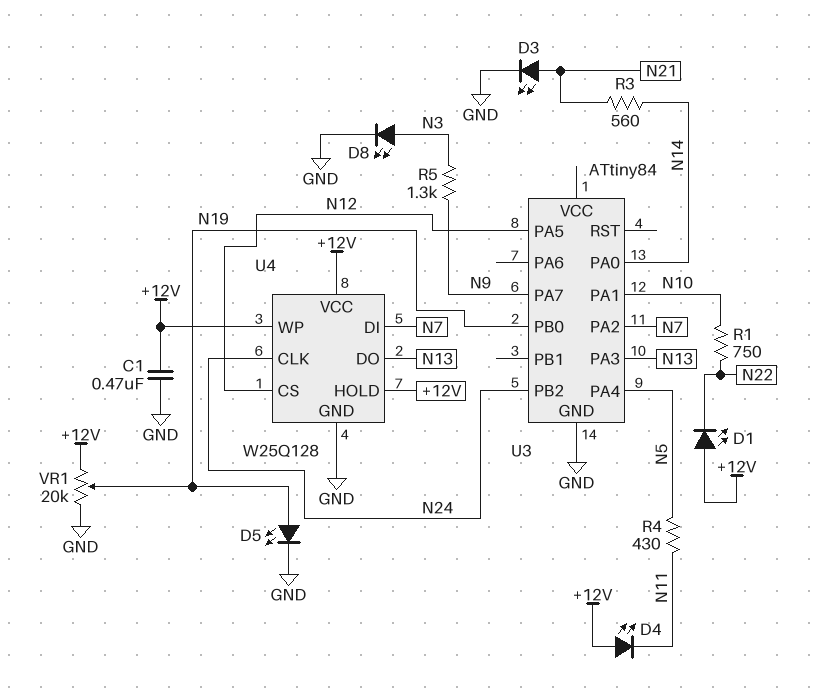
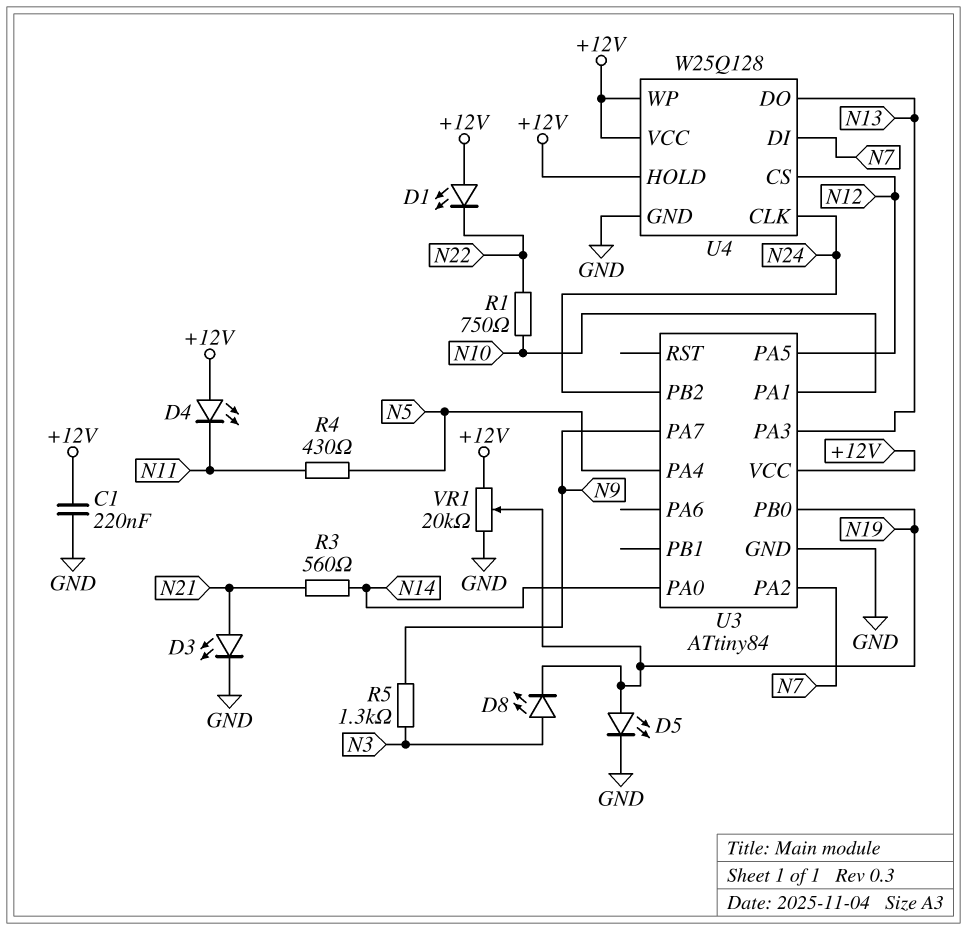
C1: 470nF (+12V, GND) -> 220nF (+12V, GND)
D8: LED (A N3, K GND) -> LED (A N3, K N19)
U3 pin VCC: none -> +12V

